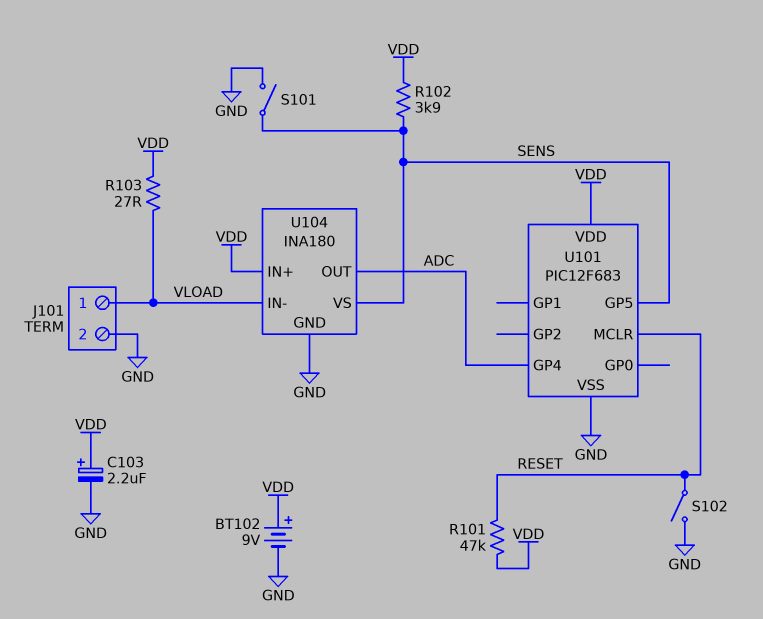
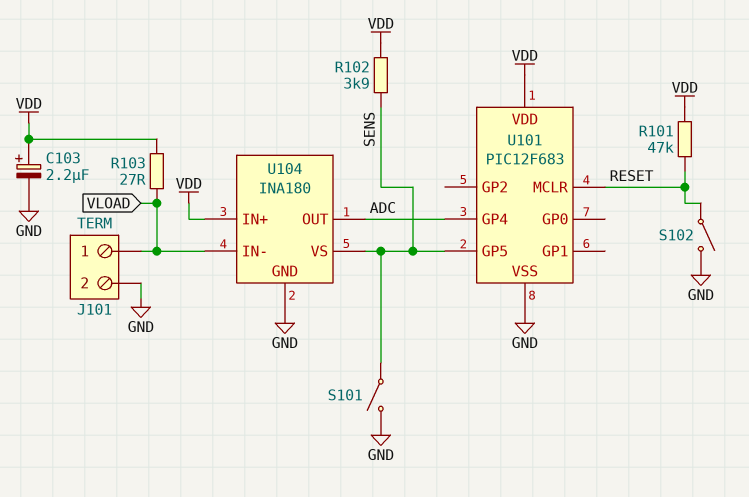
BT102: 9V (plus VDD, minus GND) -> none

